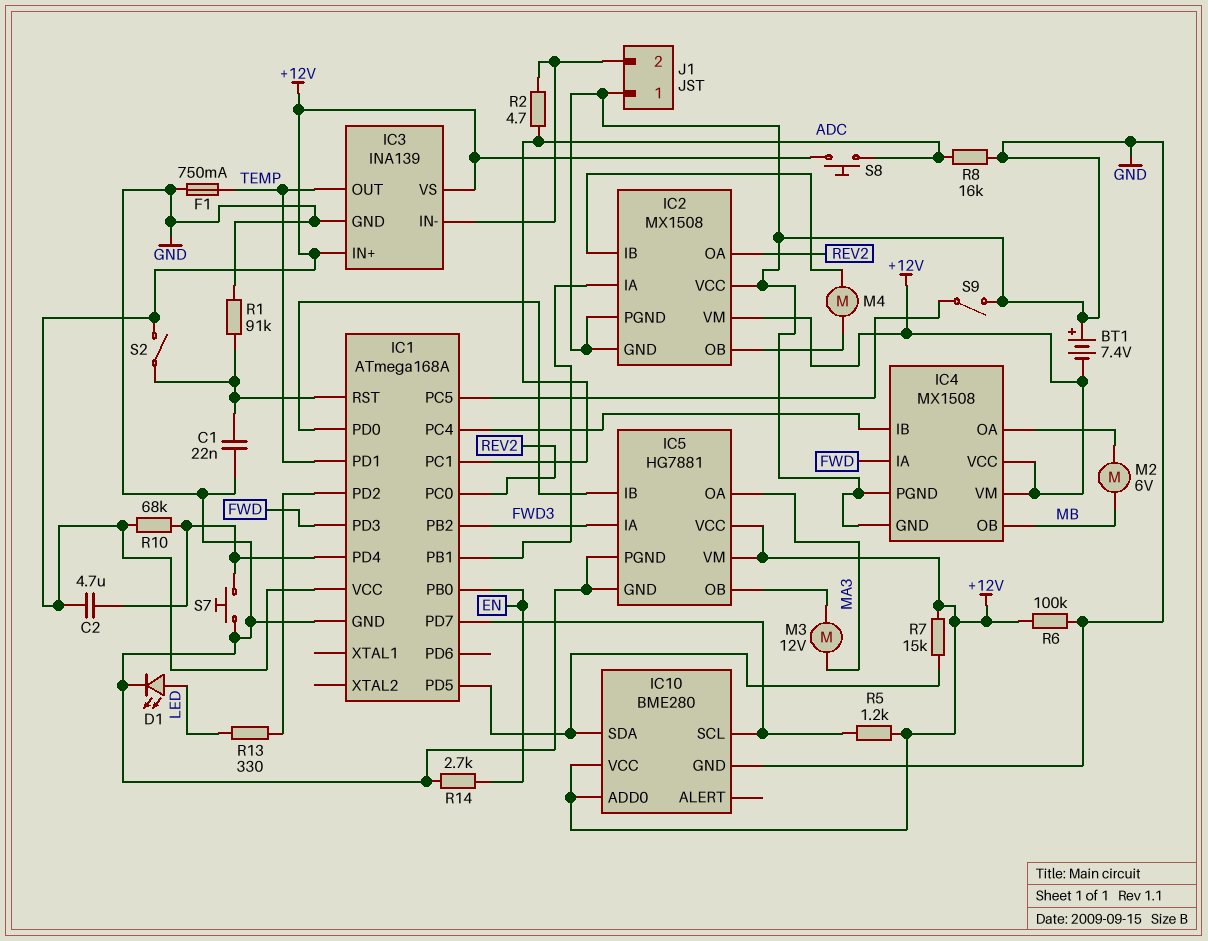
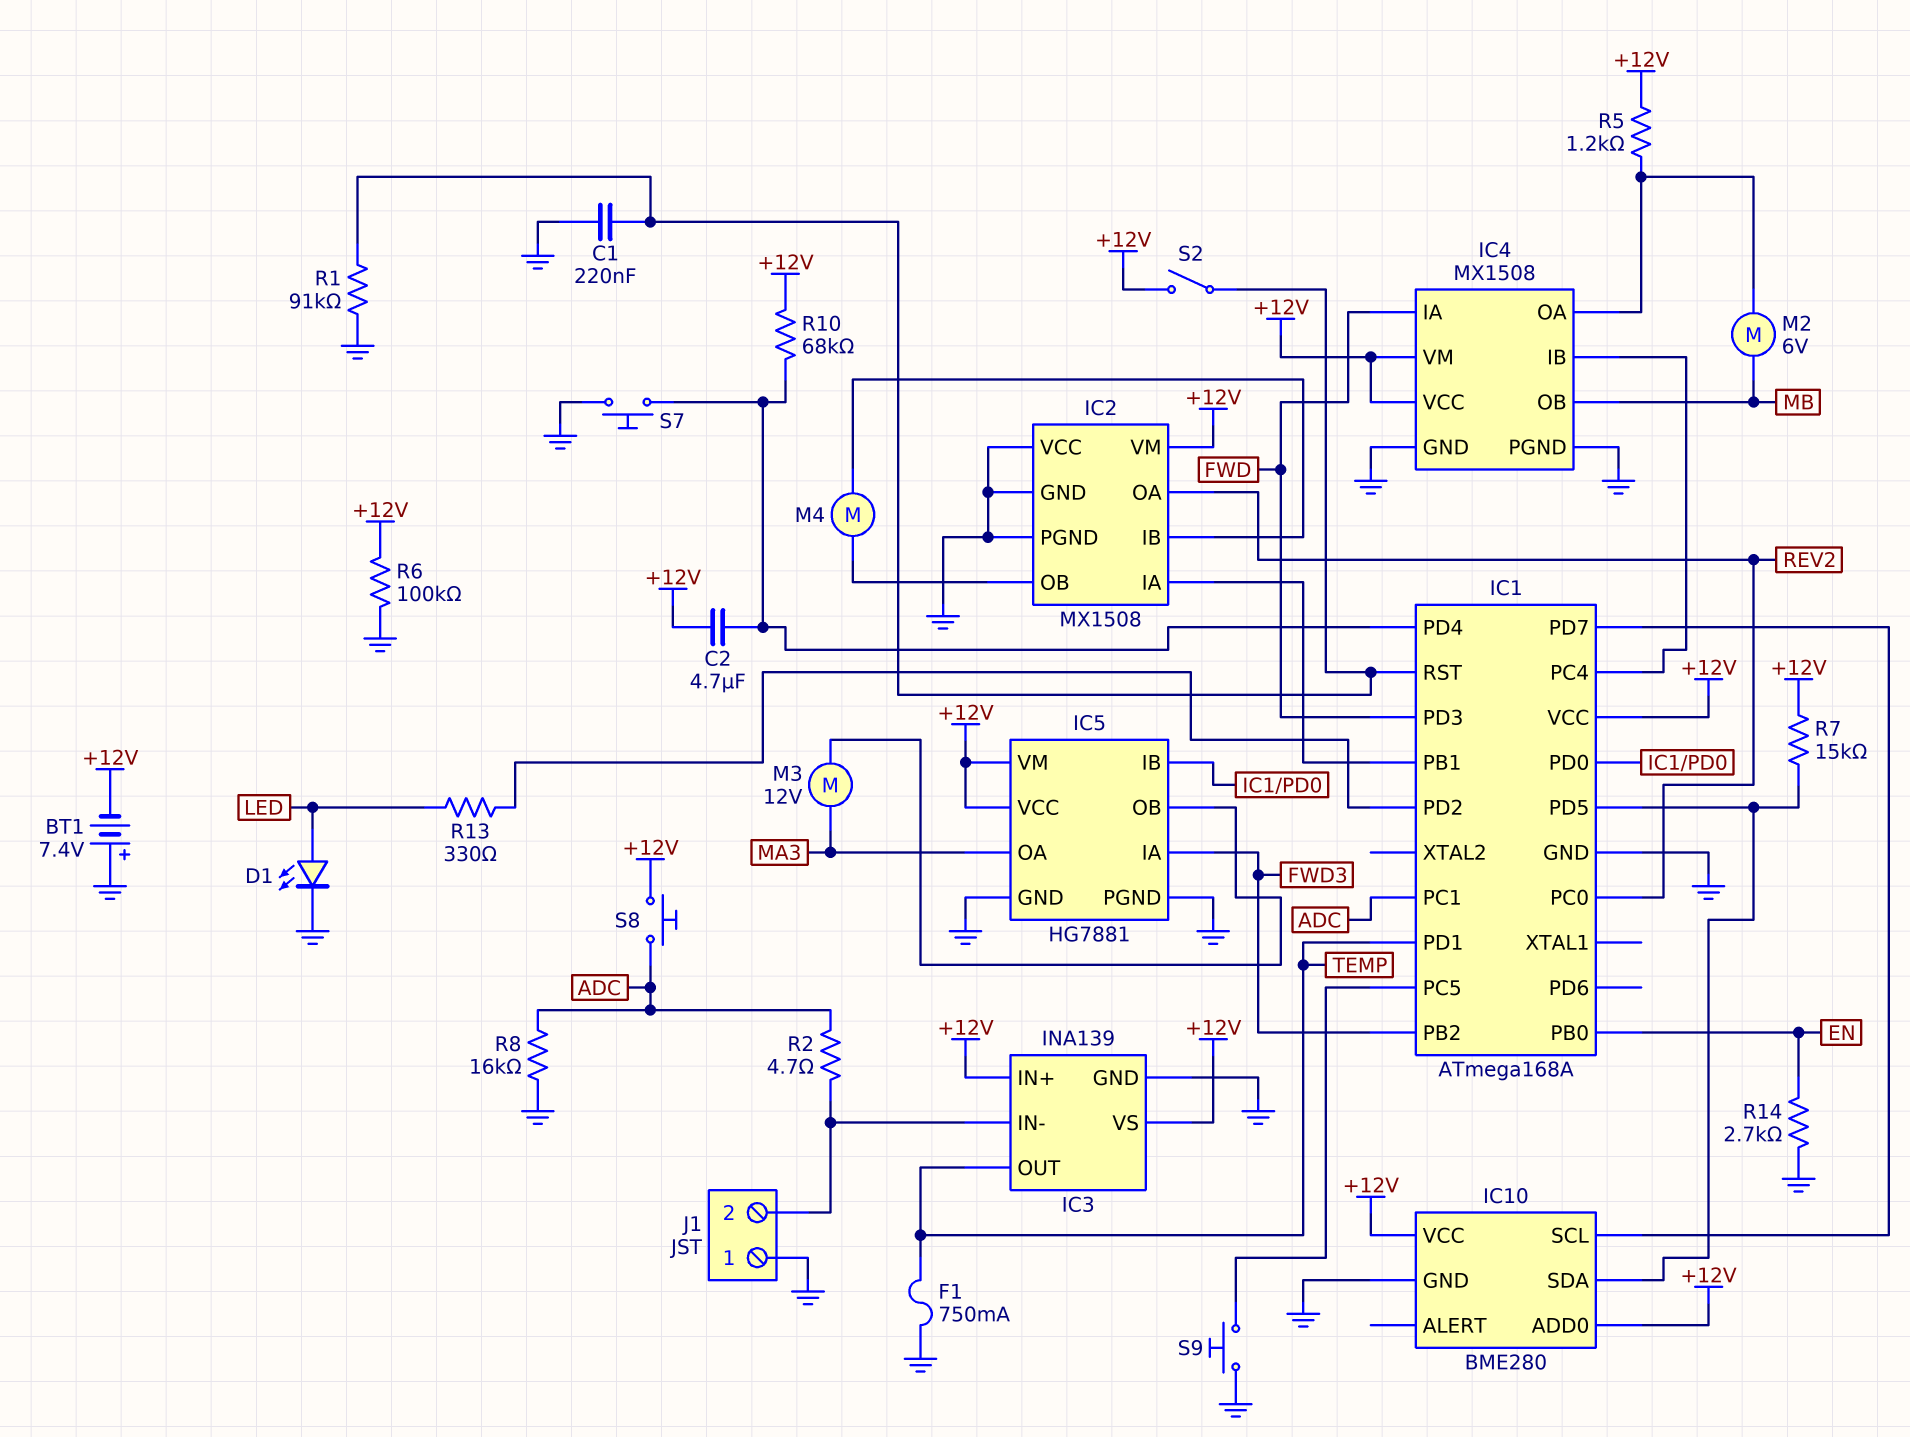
C1: 22nF (GND, IC1/RST) -> 220nF (GND, IC1/RST)
R5: 1.2k (+12V, IC1/PD7) -> 1.2k (+12V, IC4/OA)
S9: switch (GND, IC1/PC5) -> button (GND, IC1/PC5)

